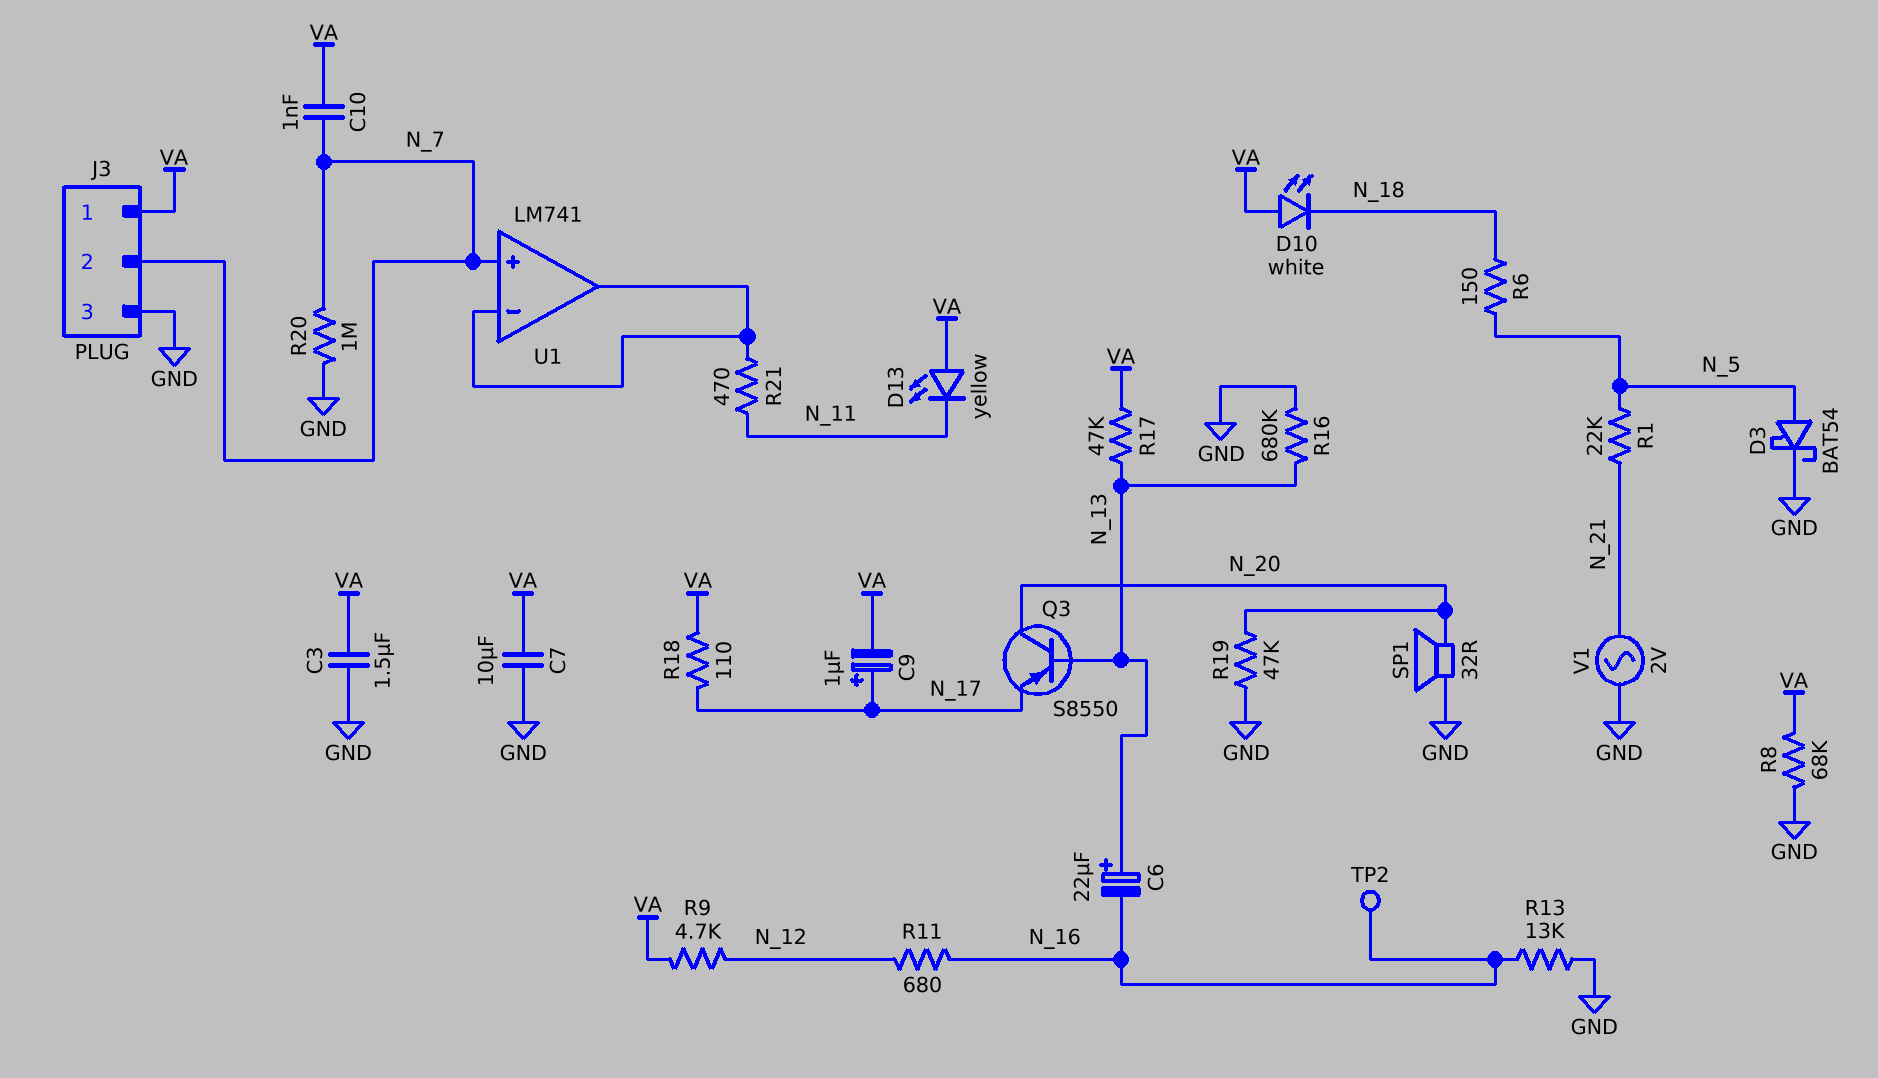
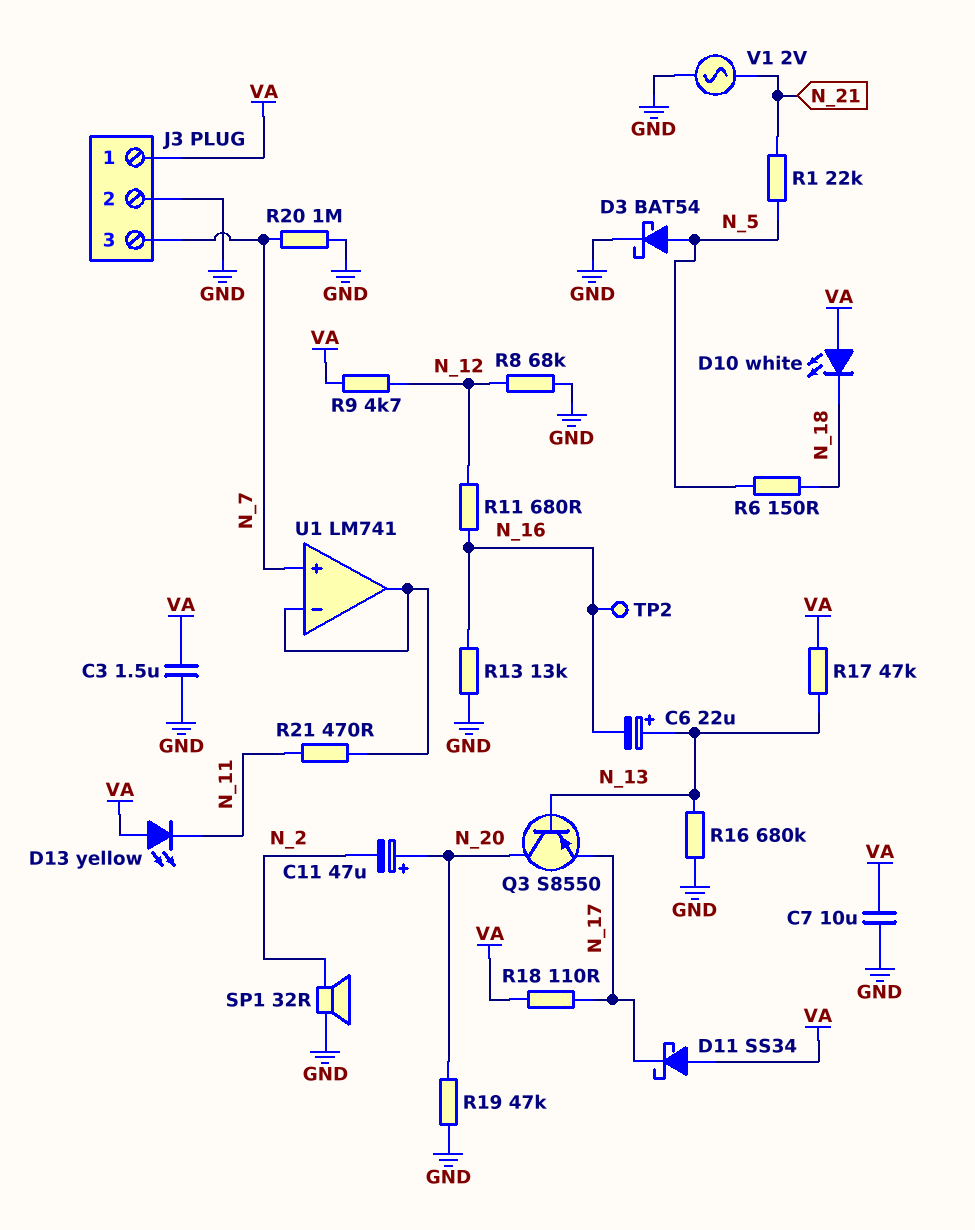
C9: 1uF (plus N_17, minus VA) -> none
C10: 1nF (N_7, VA) -> none
C11: none -> 47uF (plus N_20, minus N_2)
D11: none -> schottky SS34 (A VA, K N_17)
J3 pin 2: N_7 -> GND
J3 pin 3: GND -> N_7
R8: 68k (GND, VA) -> 68k (GND, N_12)
SP1: speaker 32R (GND, N_20) -> speaker 32R (GND, N_2)

